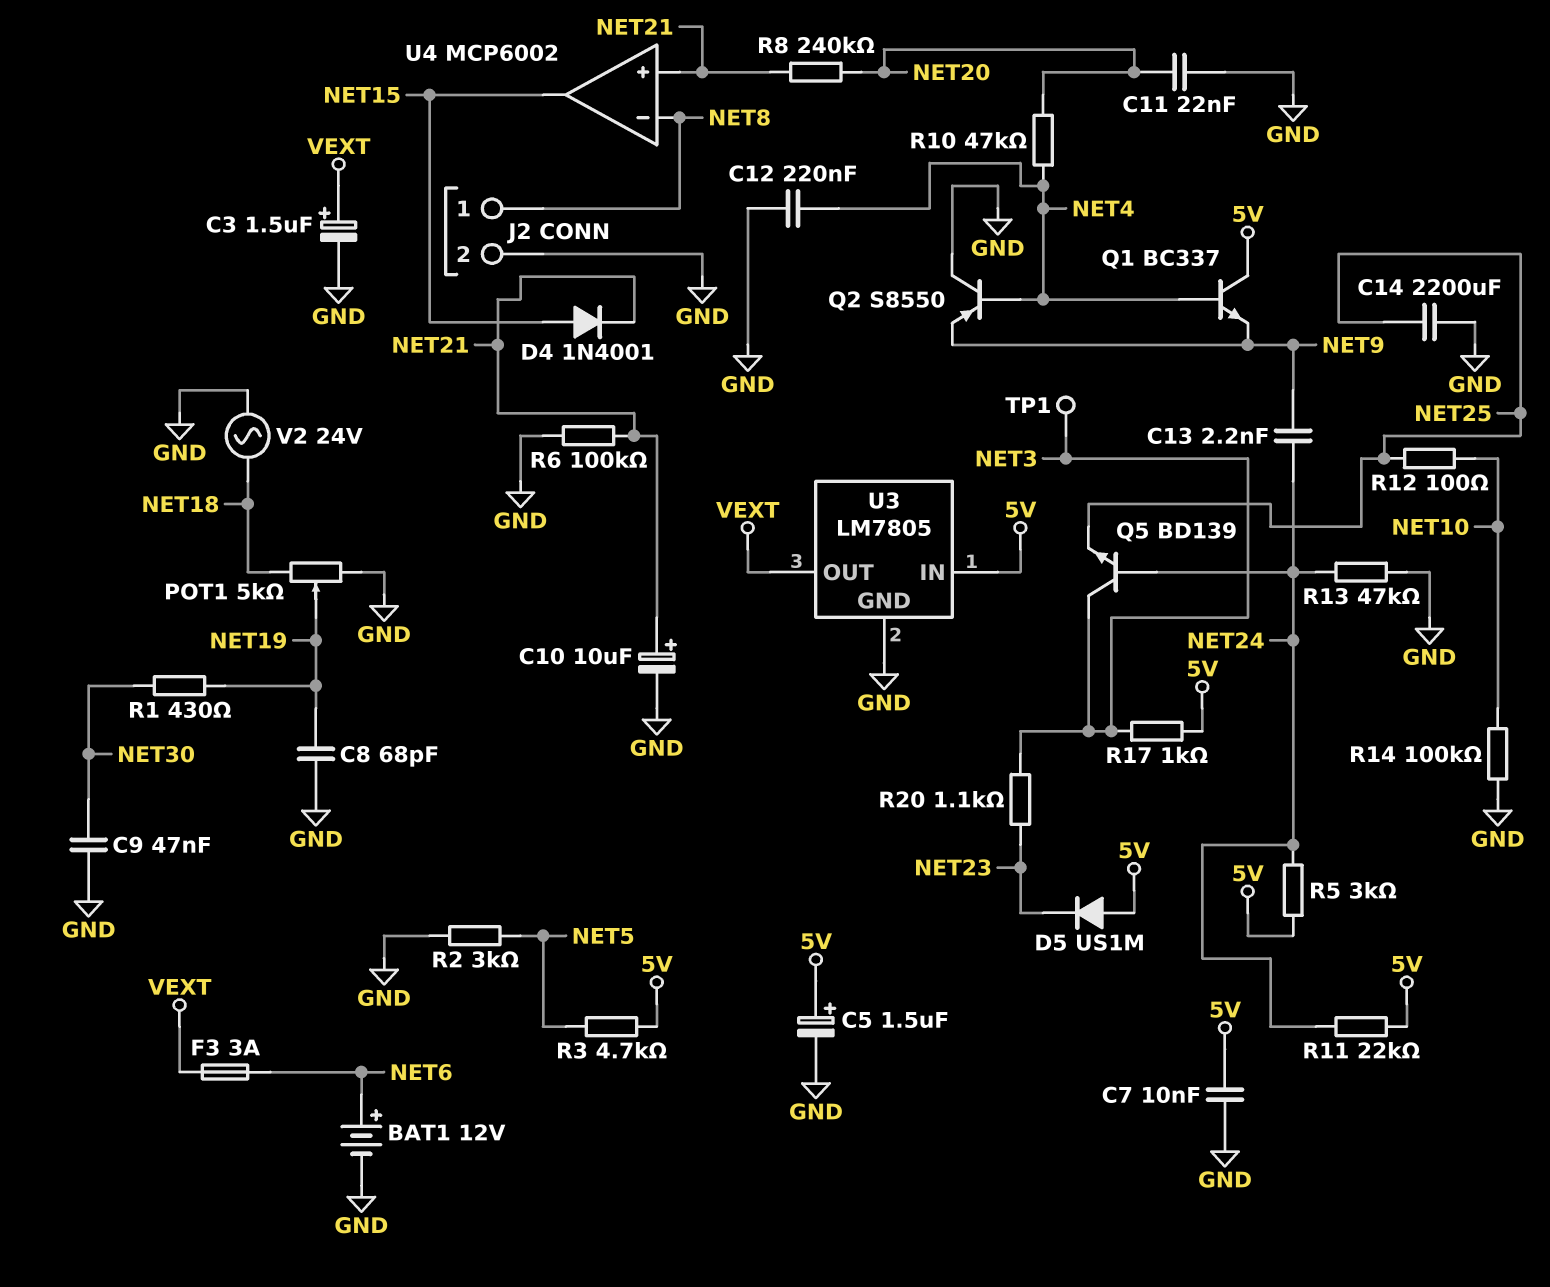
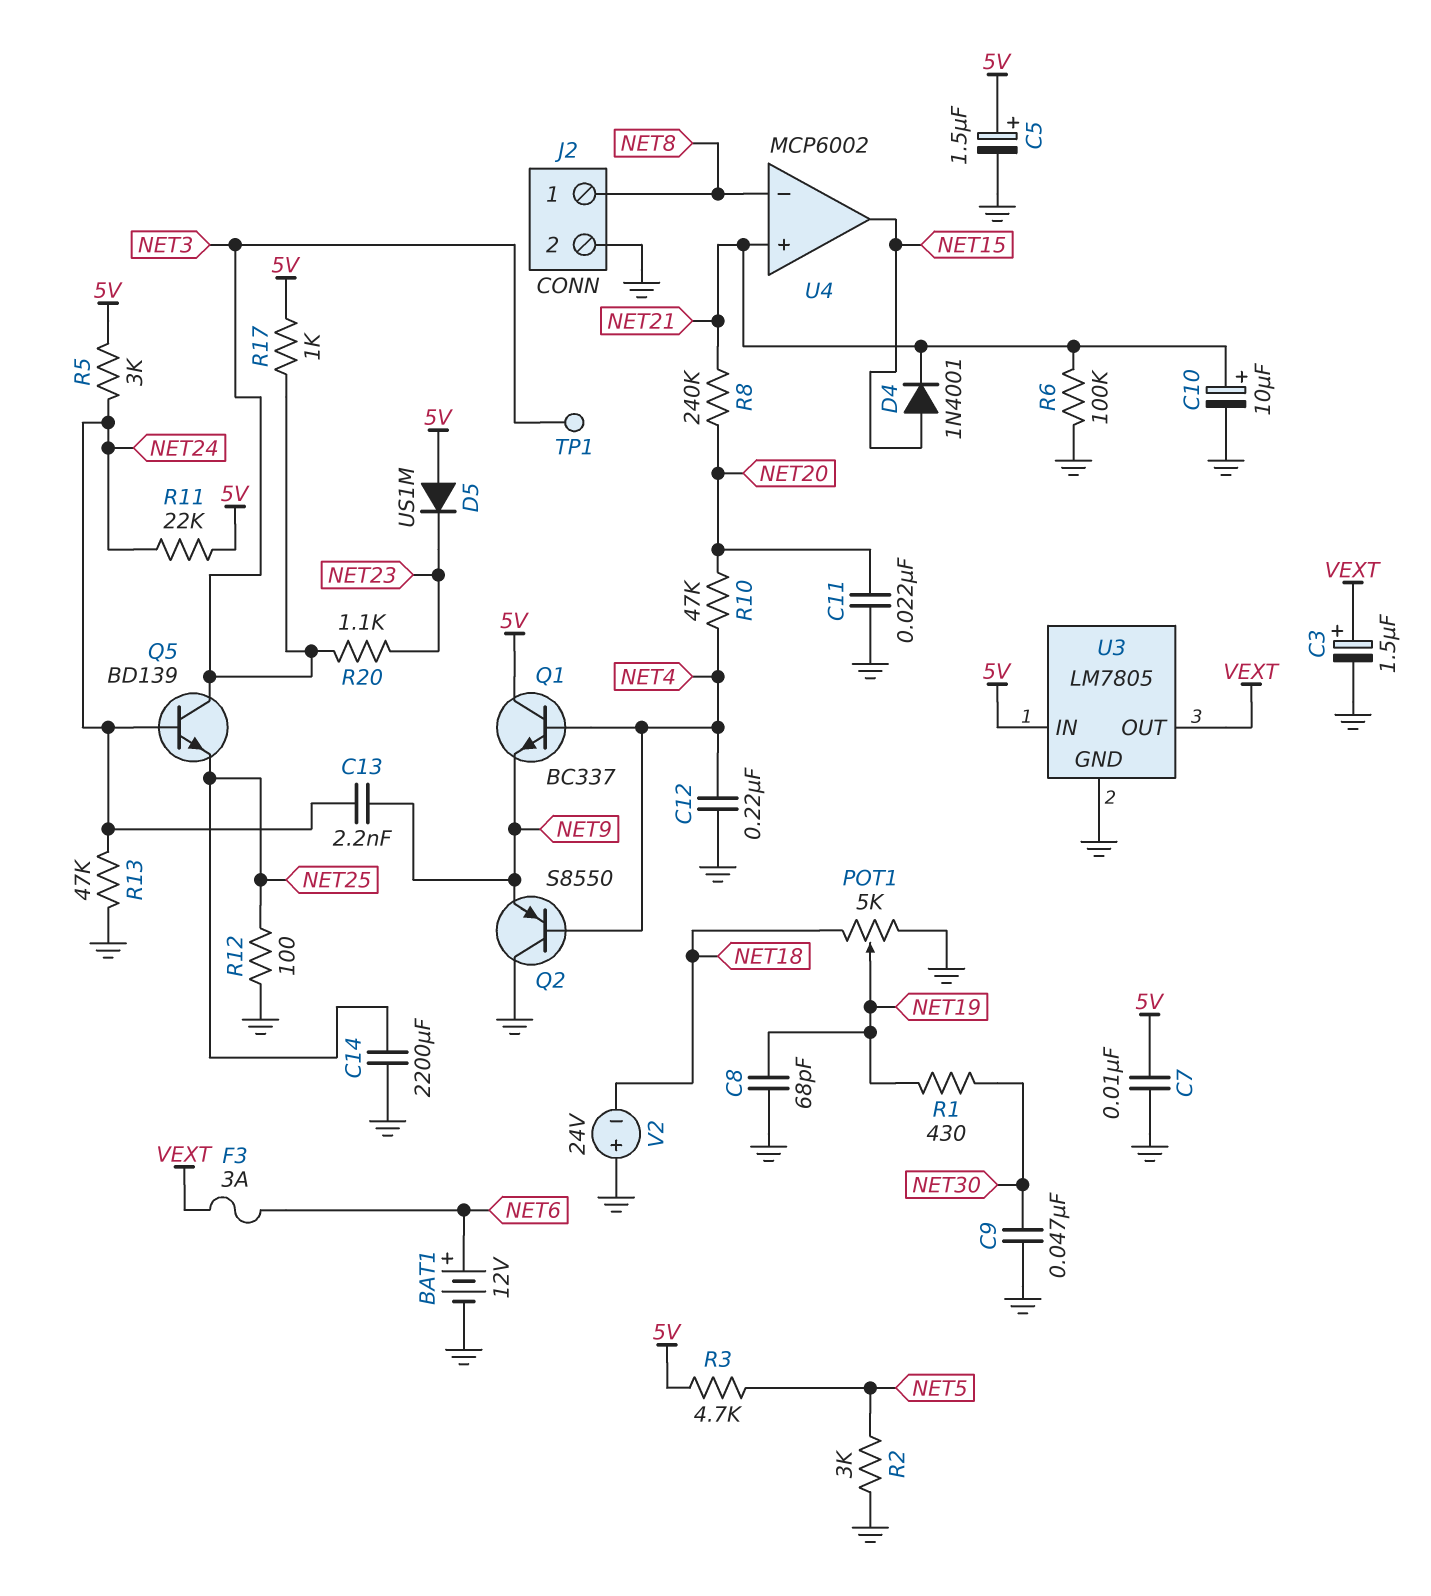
R12: 100 (NET10, NET25) -> 100 (GND, NET25)
R14: 100k (GND, NET10) -> none
V2: AC 24V (GND, NET18) -> 24V (plus GND, minus NET18)

